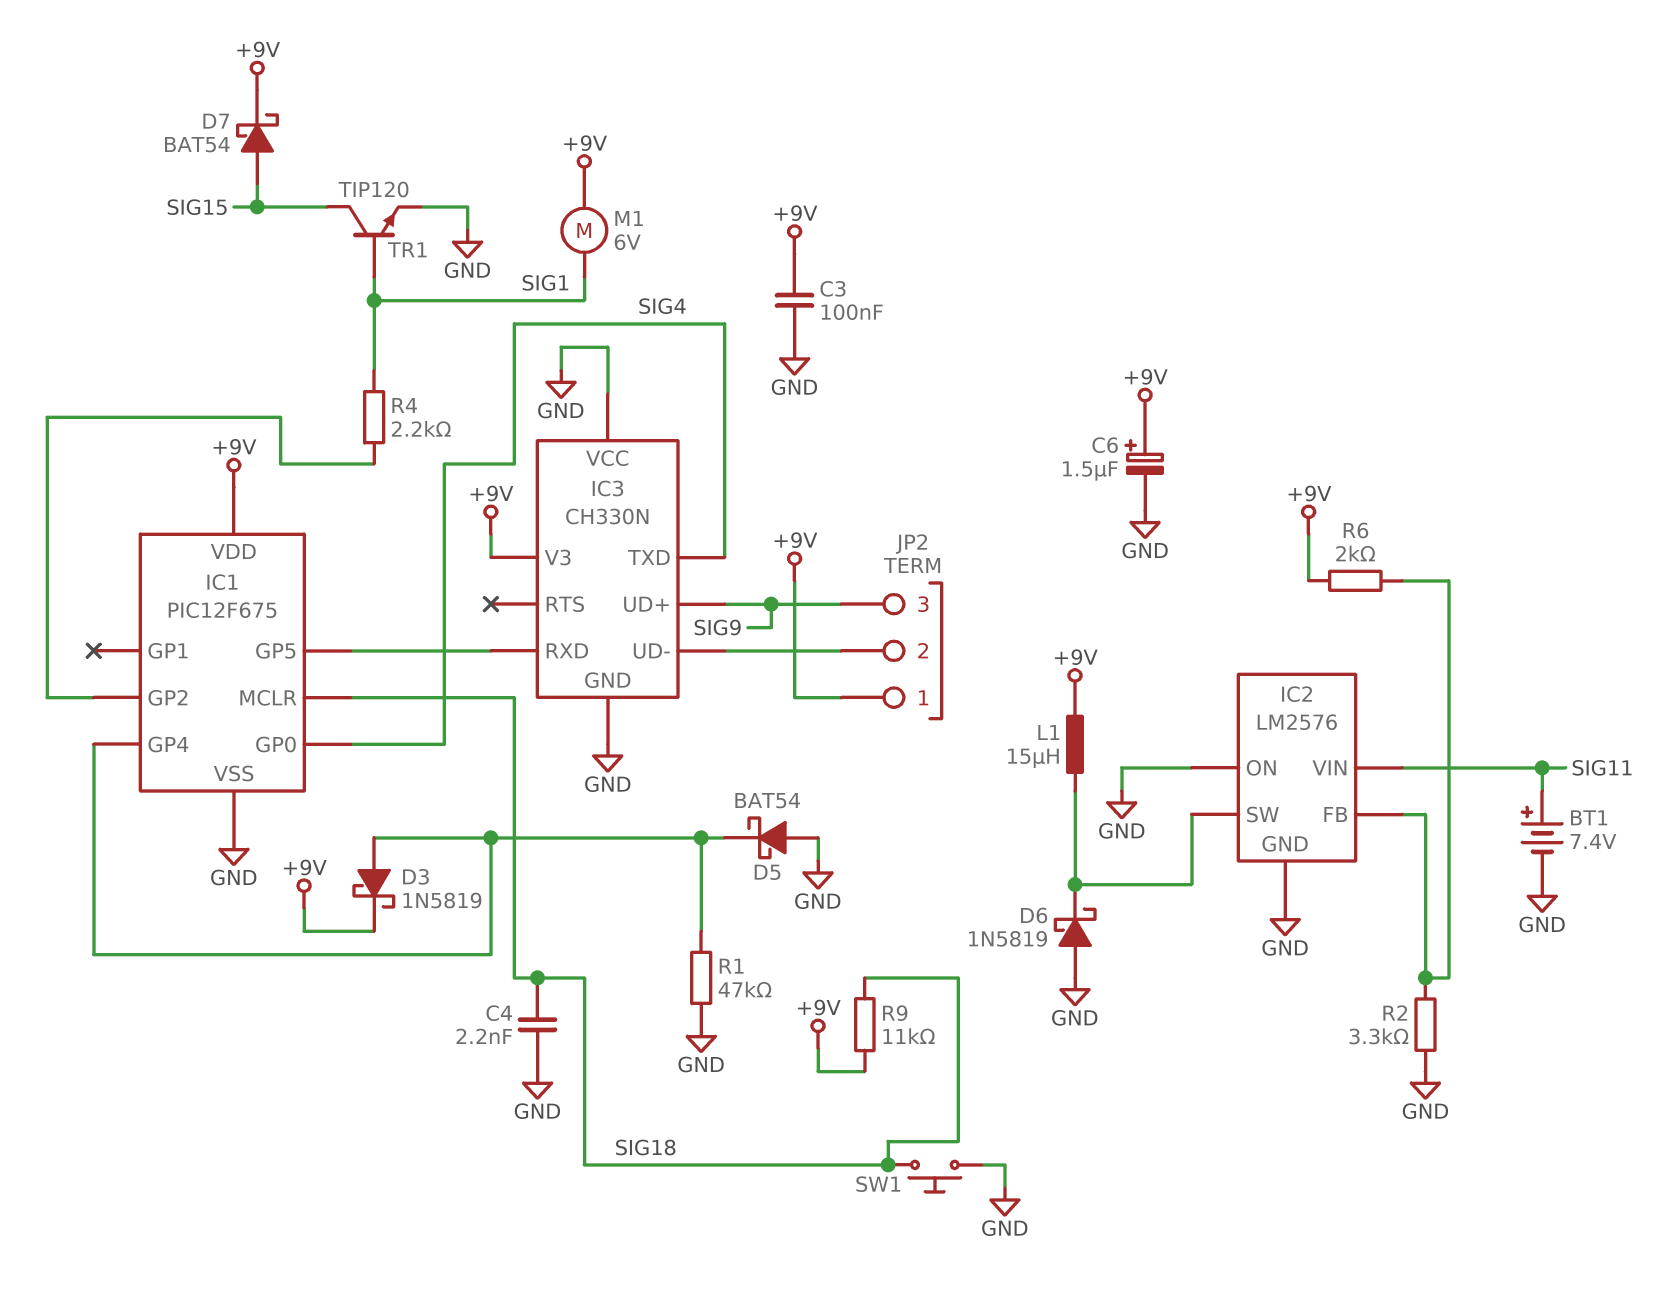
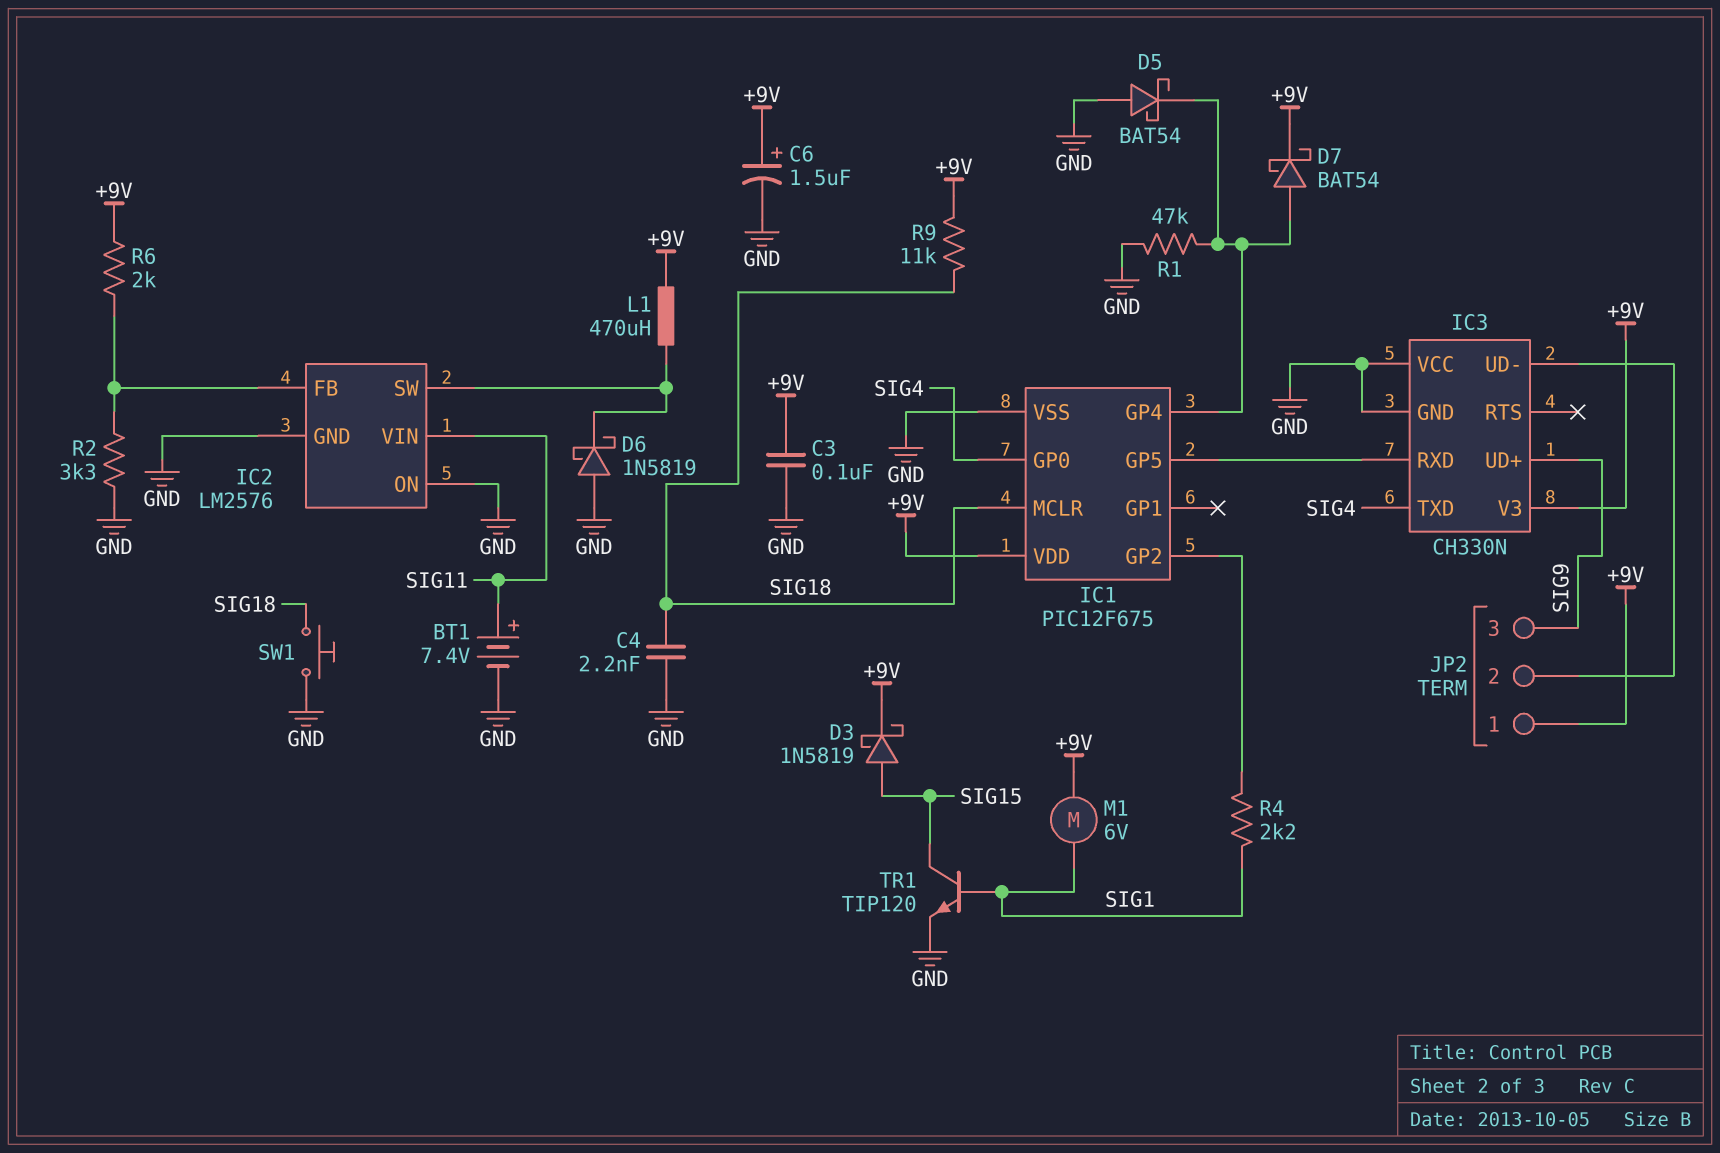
D3: schottky 1N5819 (A IC1/GP4, K +9V) -> schottky 1N5819 (A SIG15, K +9V)
D7: schottky BAT54 (A SIG15, K +9V) -> schottky BAT54 (A IC1/GP4, K +9V)
L1: 15uH (+9V, IC2/SW) -> 470uH (+9V, IC2/SW)

